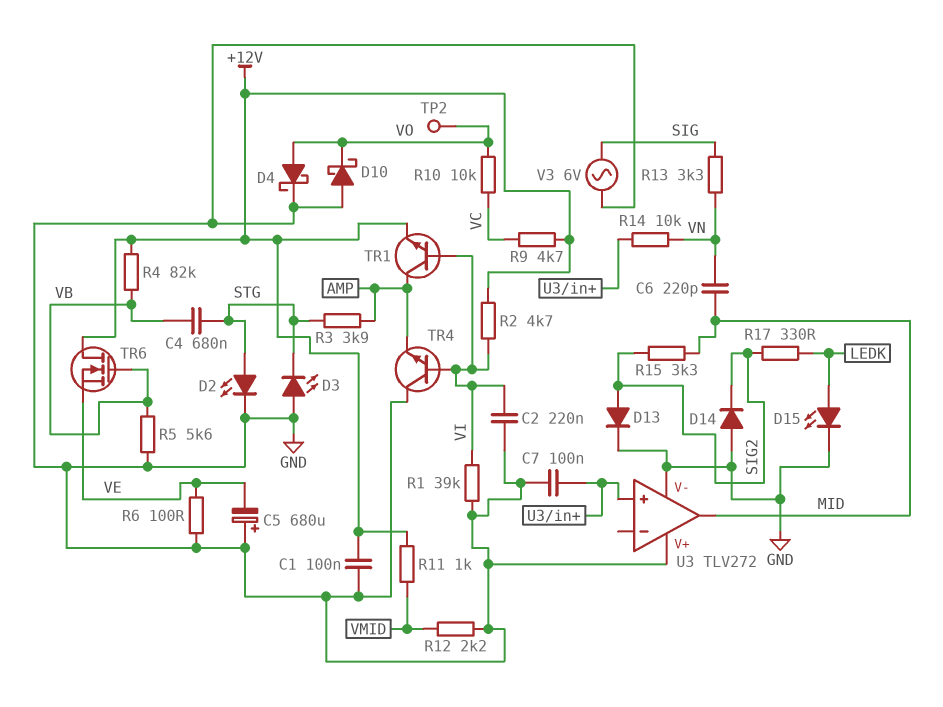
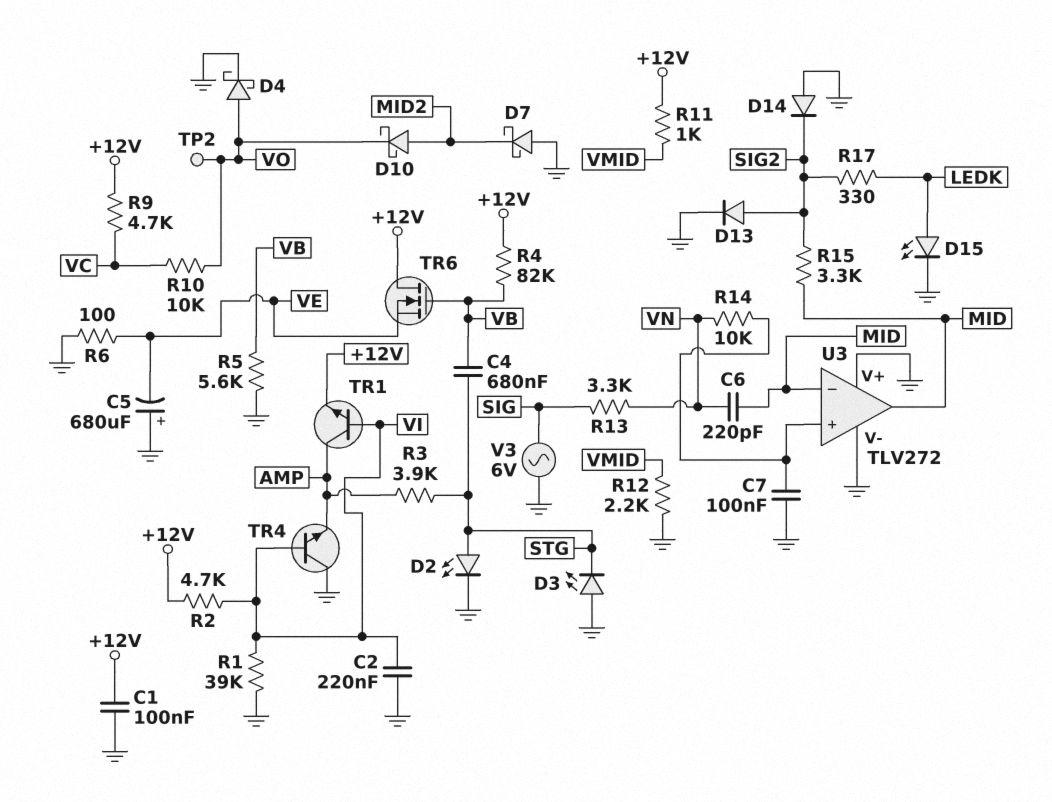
D7: none -> schottky (A GND, K MID2)
D10: schottky (A GND, K VO) -> schottky (A MID2, K VO)
U3 pin in-: none -> MID

